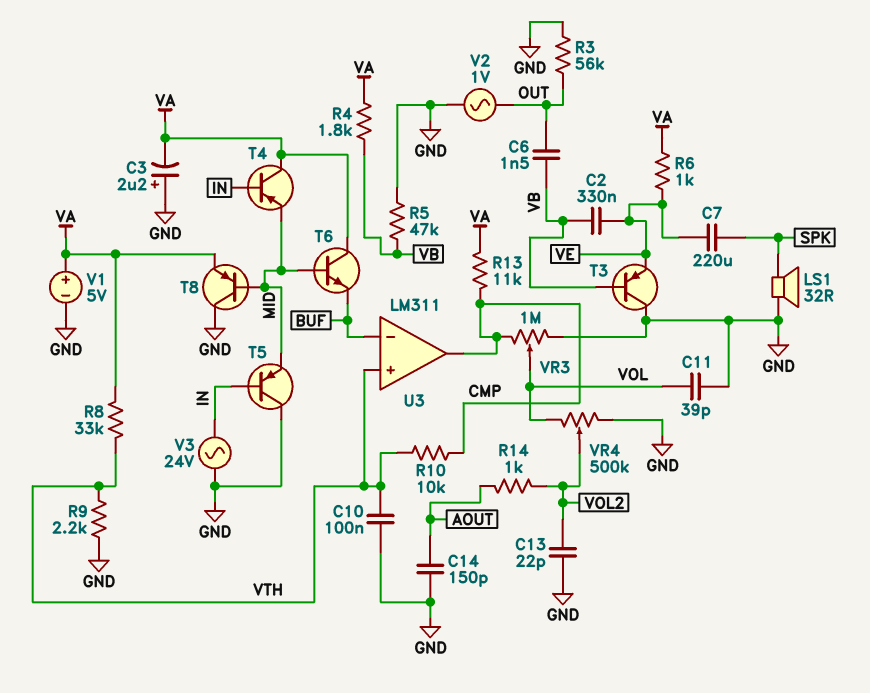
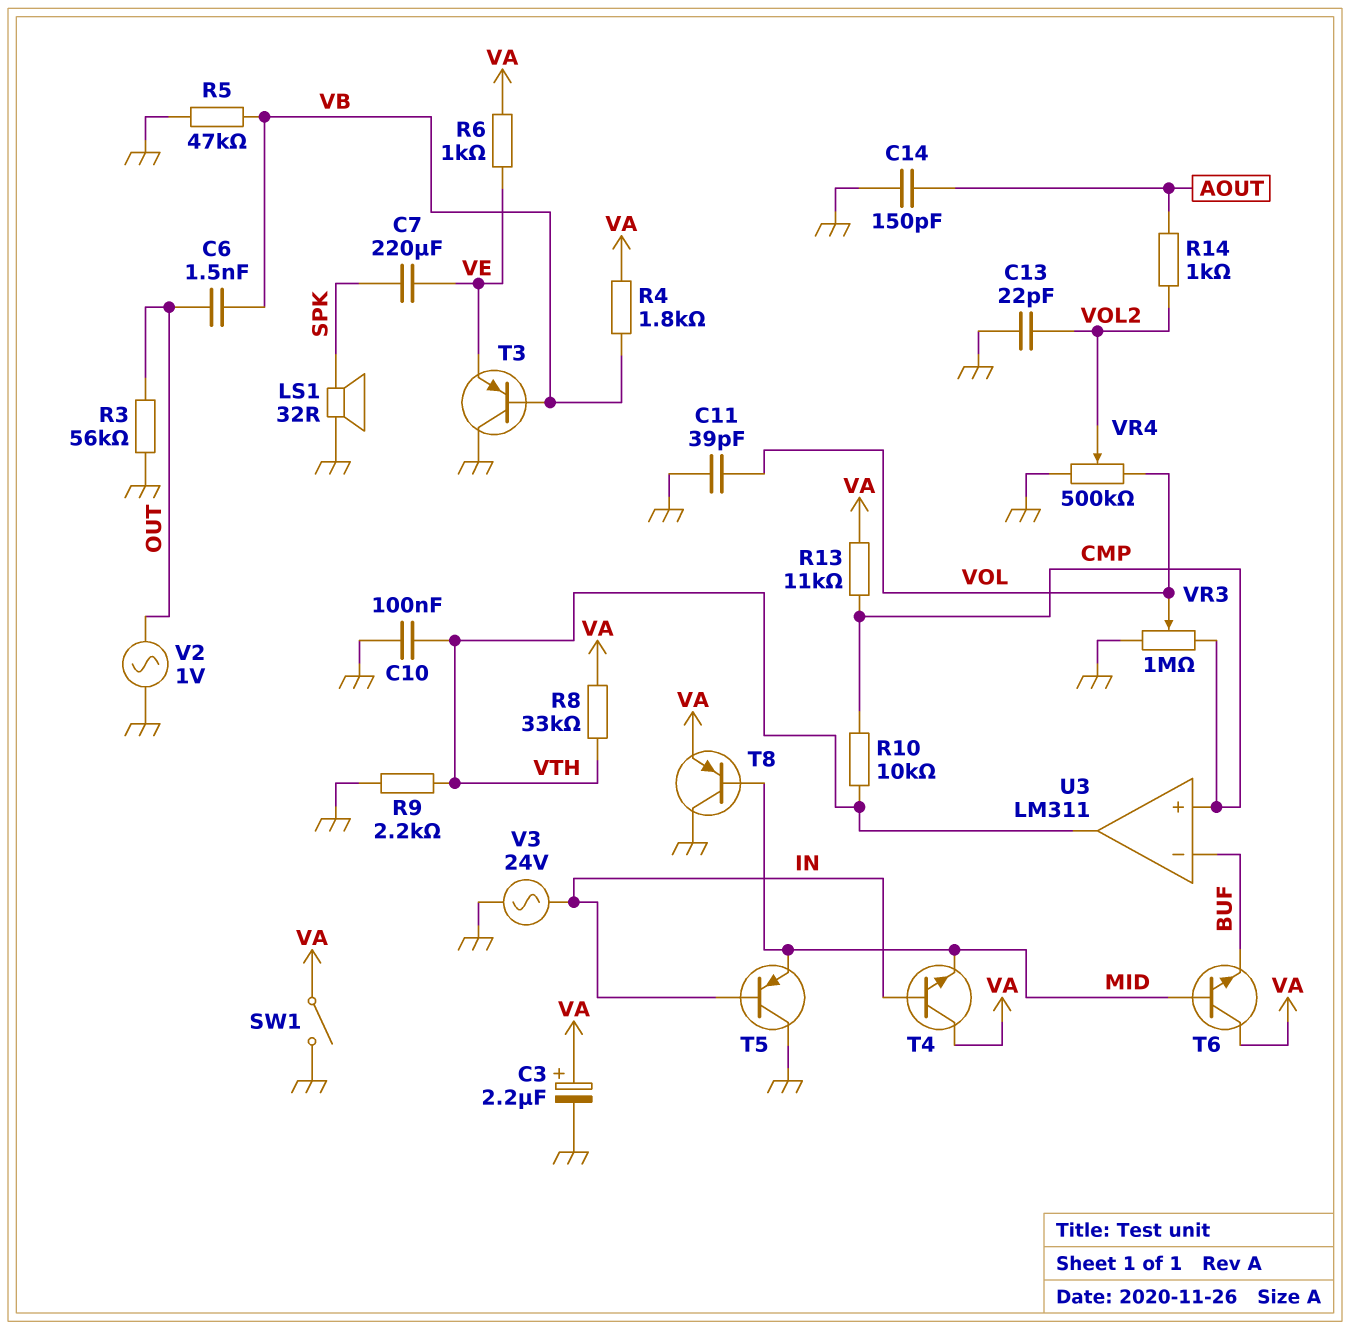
C2: 330nF (VB, VE) -> none
C3: 2.2uF (plus GND, minus VA) -> 2.2uF (plus VA, minus GND)
SW1: none -> switch (GND, VA)
T4: PNP (B IN, C VA, E MID) -> NPN (B IN, C VA, E MID)
U3 pin in+: VTH -> CMP
U3 pin out: CMP -> VTH
V1: 5V (plus VA, minus GND) -> none

